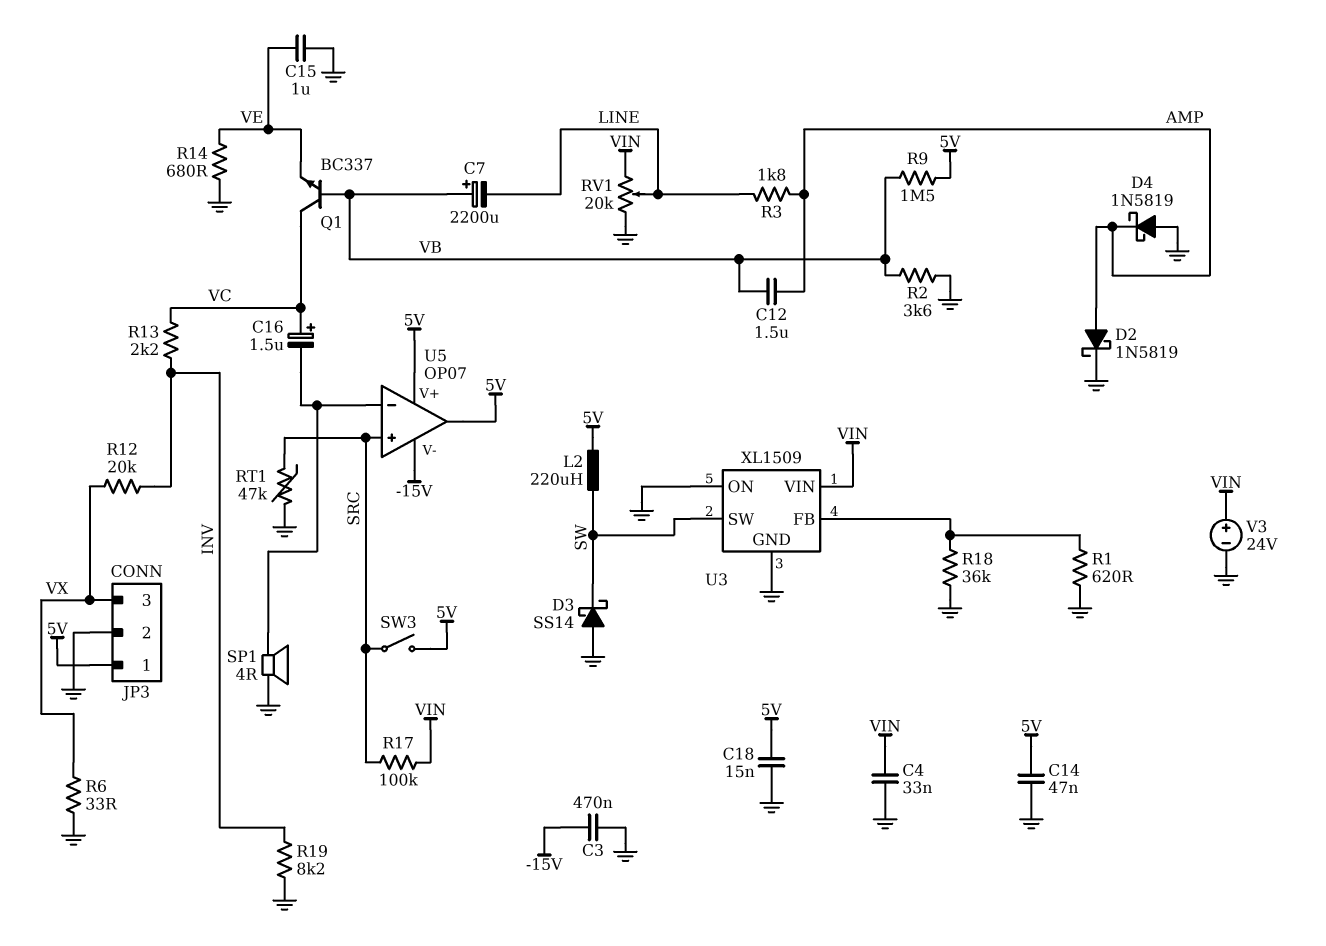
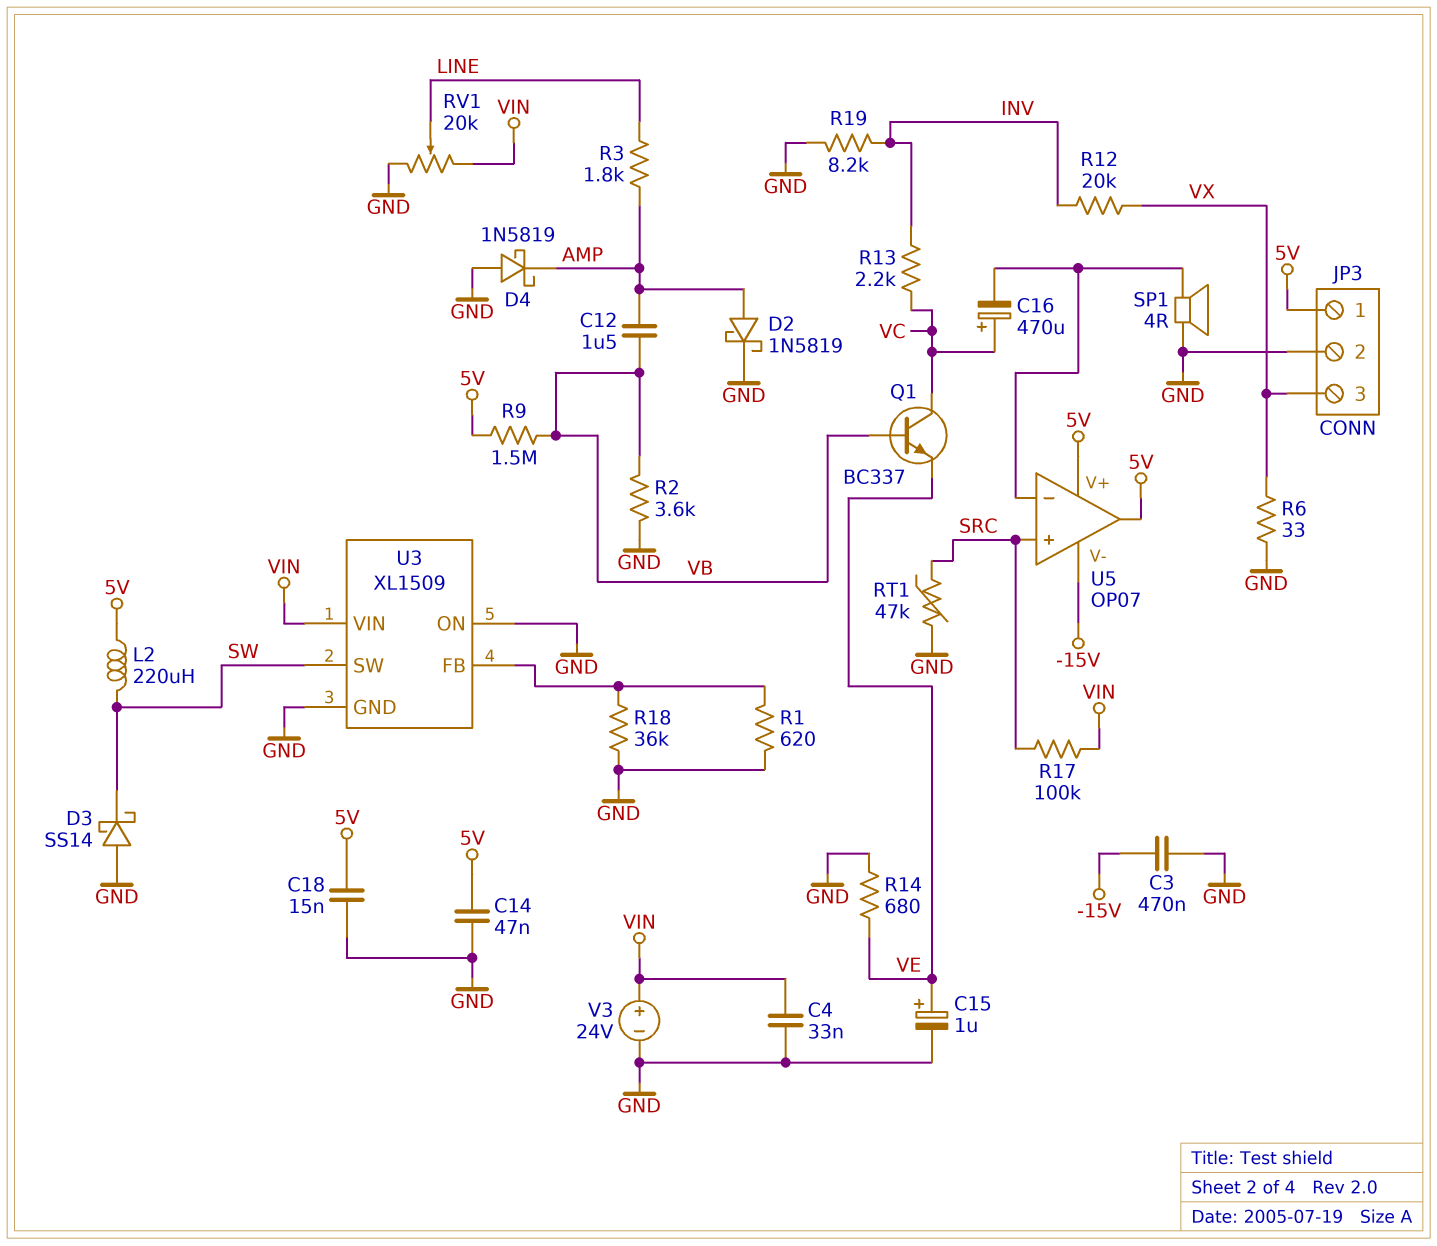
C7: 2200uF (plus VB, minus LINE) -> none
C15: 1uF (GND, VE) -> 1uF (plus VE, minus GND)
C16: 1.5uF (plus VC, minus U5/in-) -> 470uF (plus VC, minus U5/in-)
SW3: switch (5V, SRC) -> none

